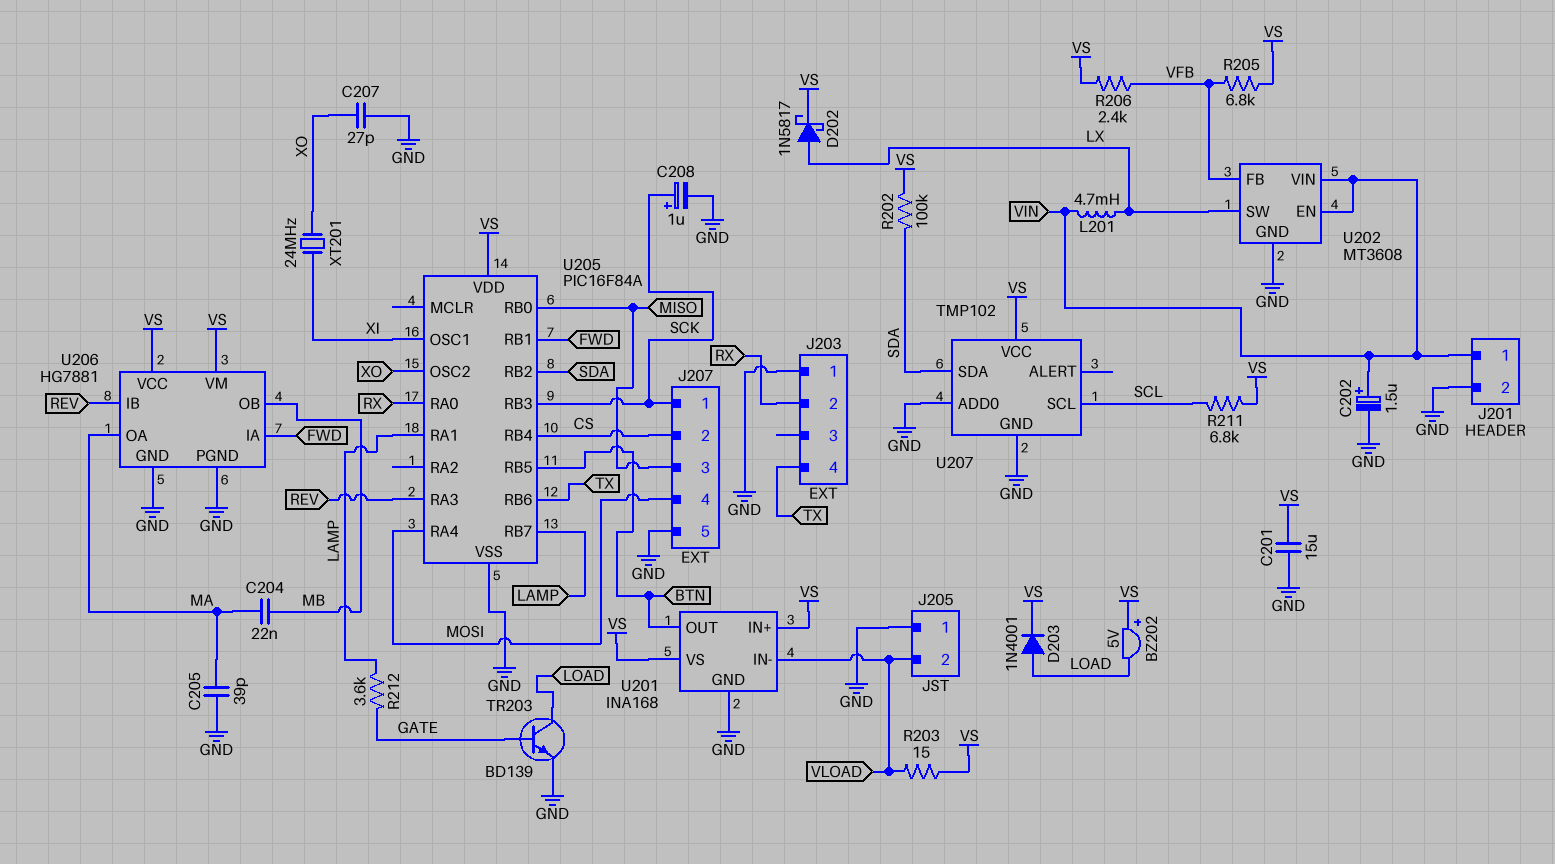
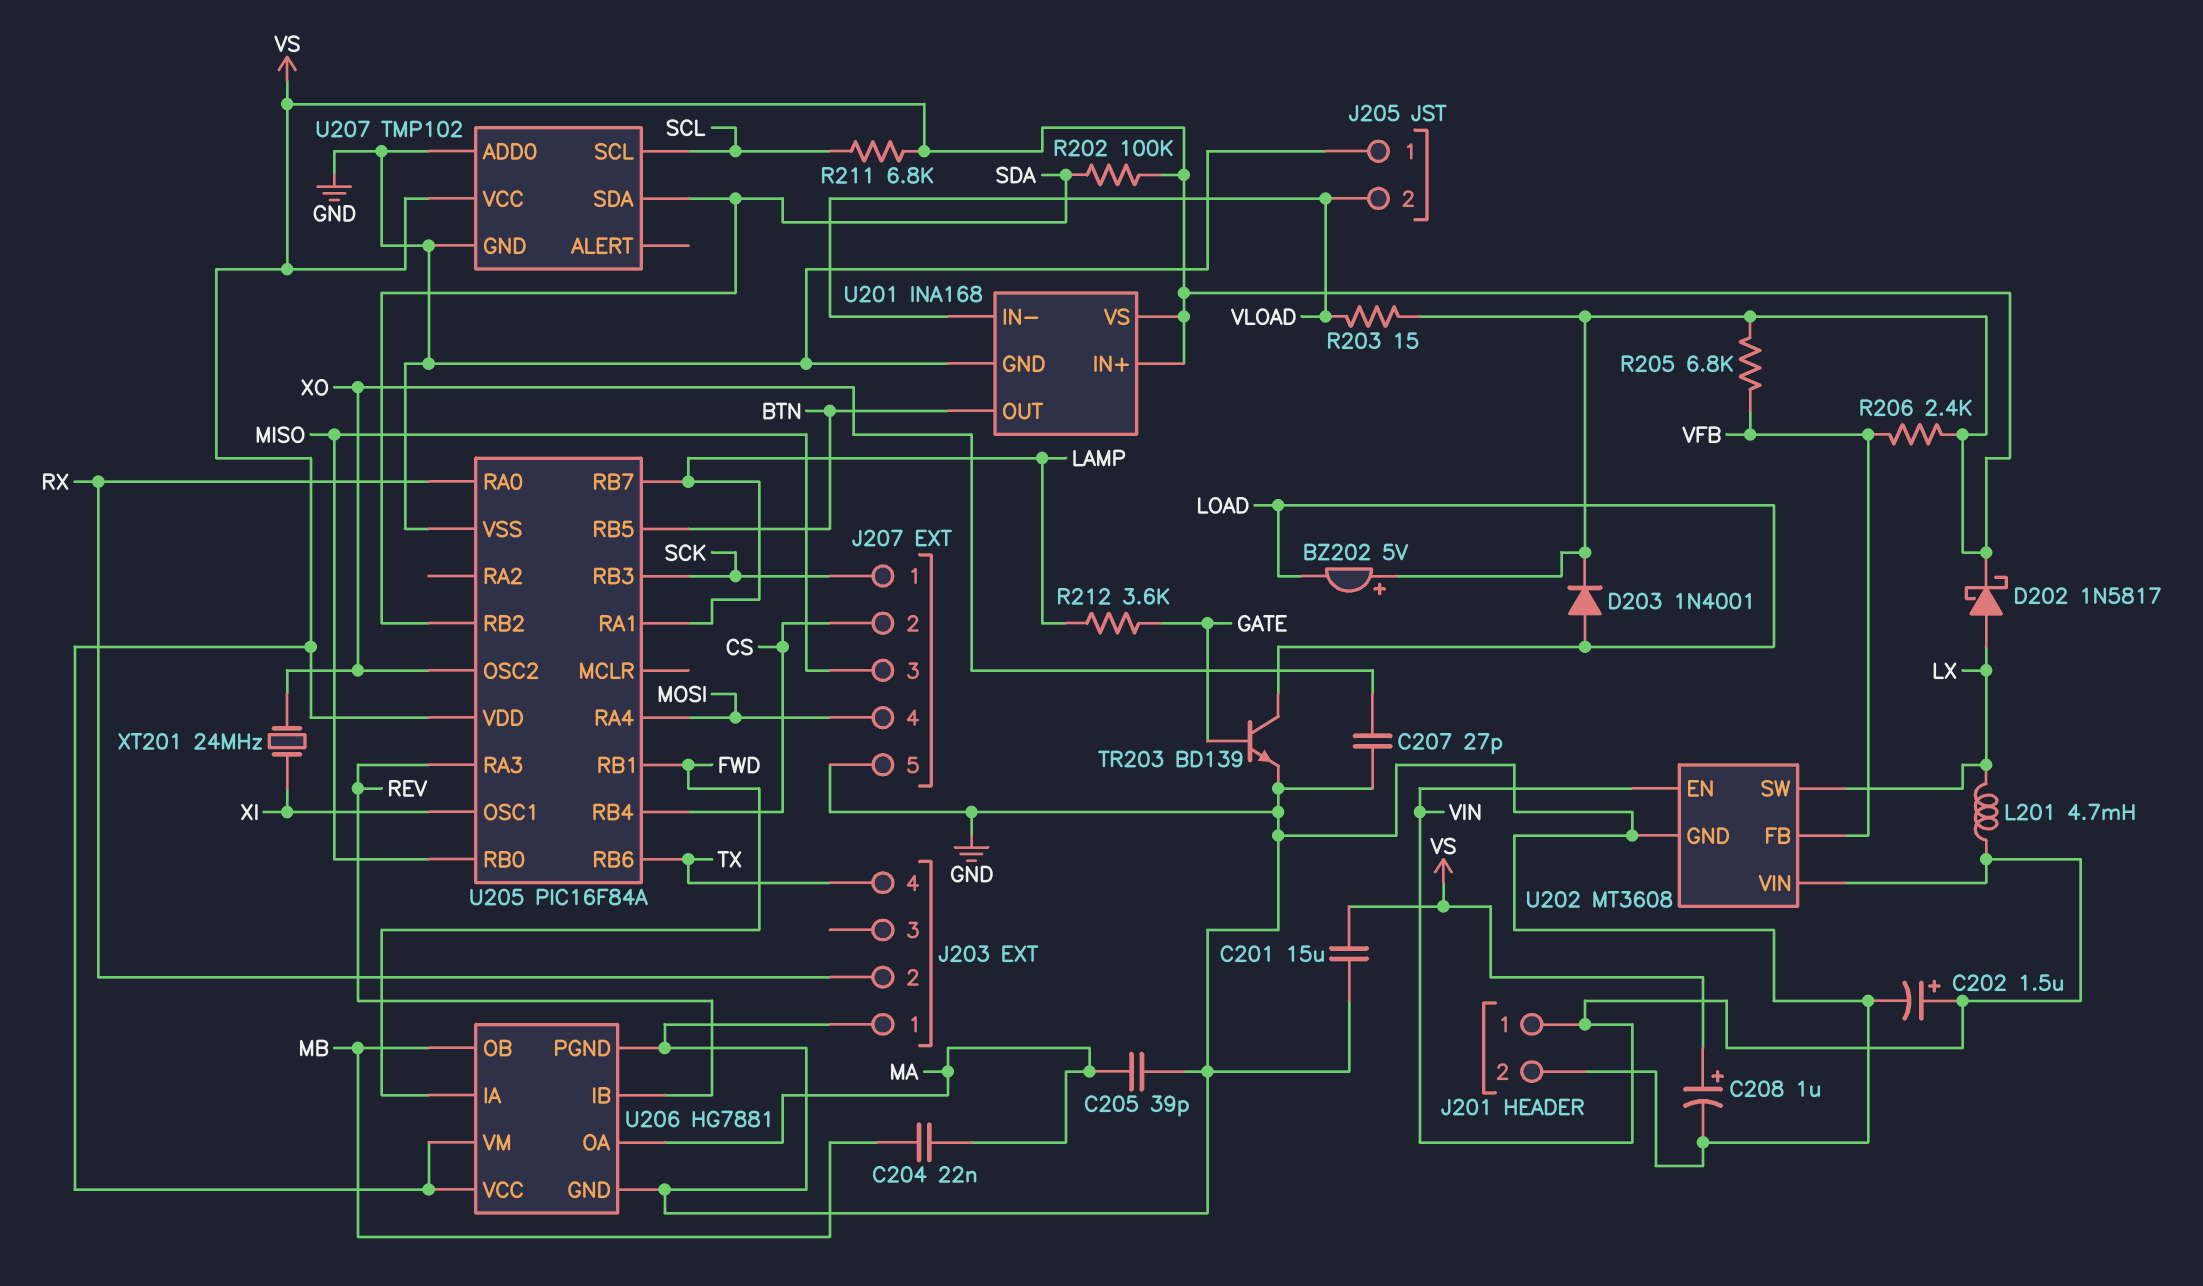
C208: 1uF (plus SCK, minus GND) -> 1uF (plus VS, minus GND)

